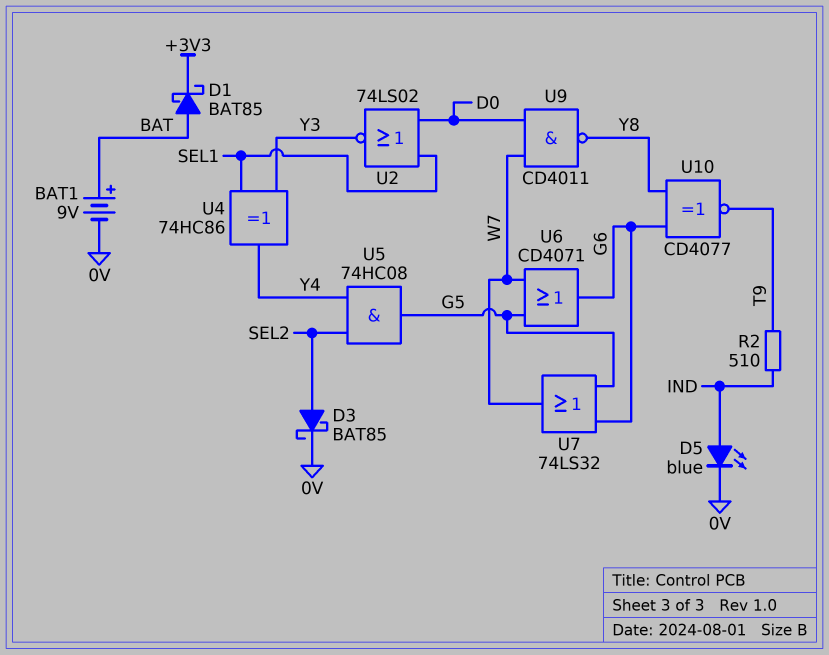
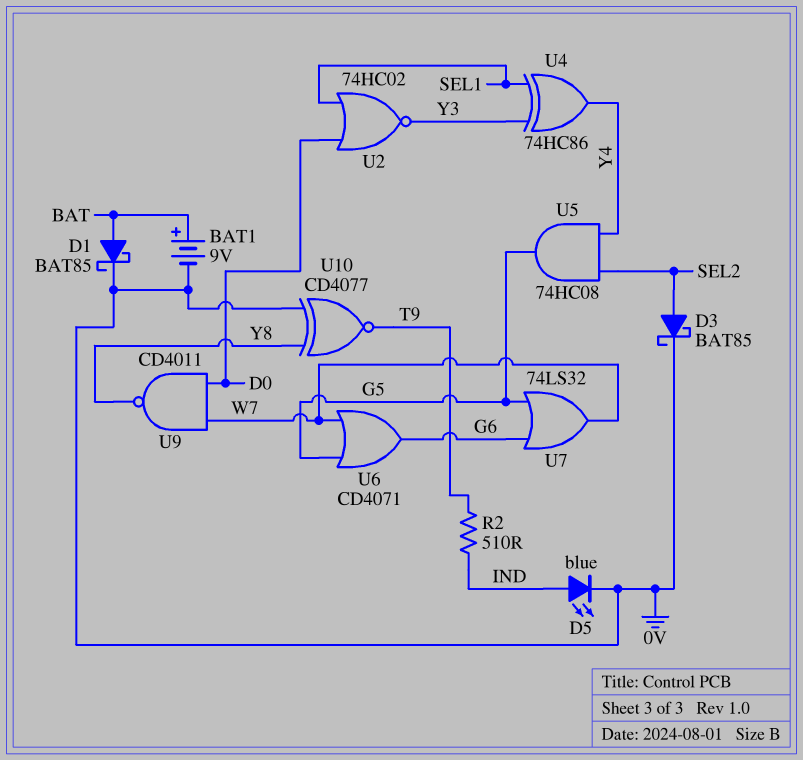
D1: schottky BAT85 (A BAT, K +3V3) -> schottky BAT85 (A BAT, K 0V)
U2: NOR 74LS02 (in D0, in SEL1, out Y3) -> NOR 74HC02 (in D0, in SEL1, out Y3)
U10: XNOR CD4077 (in G6, in Y8, out T9) -> XNOR CD4077 (in 0V, in Y8, out T9)

